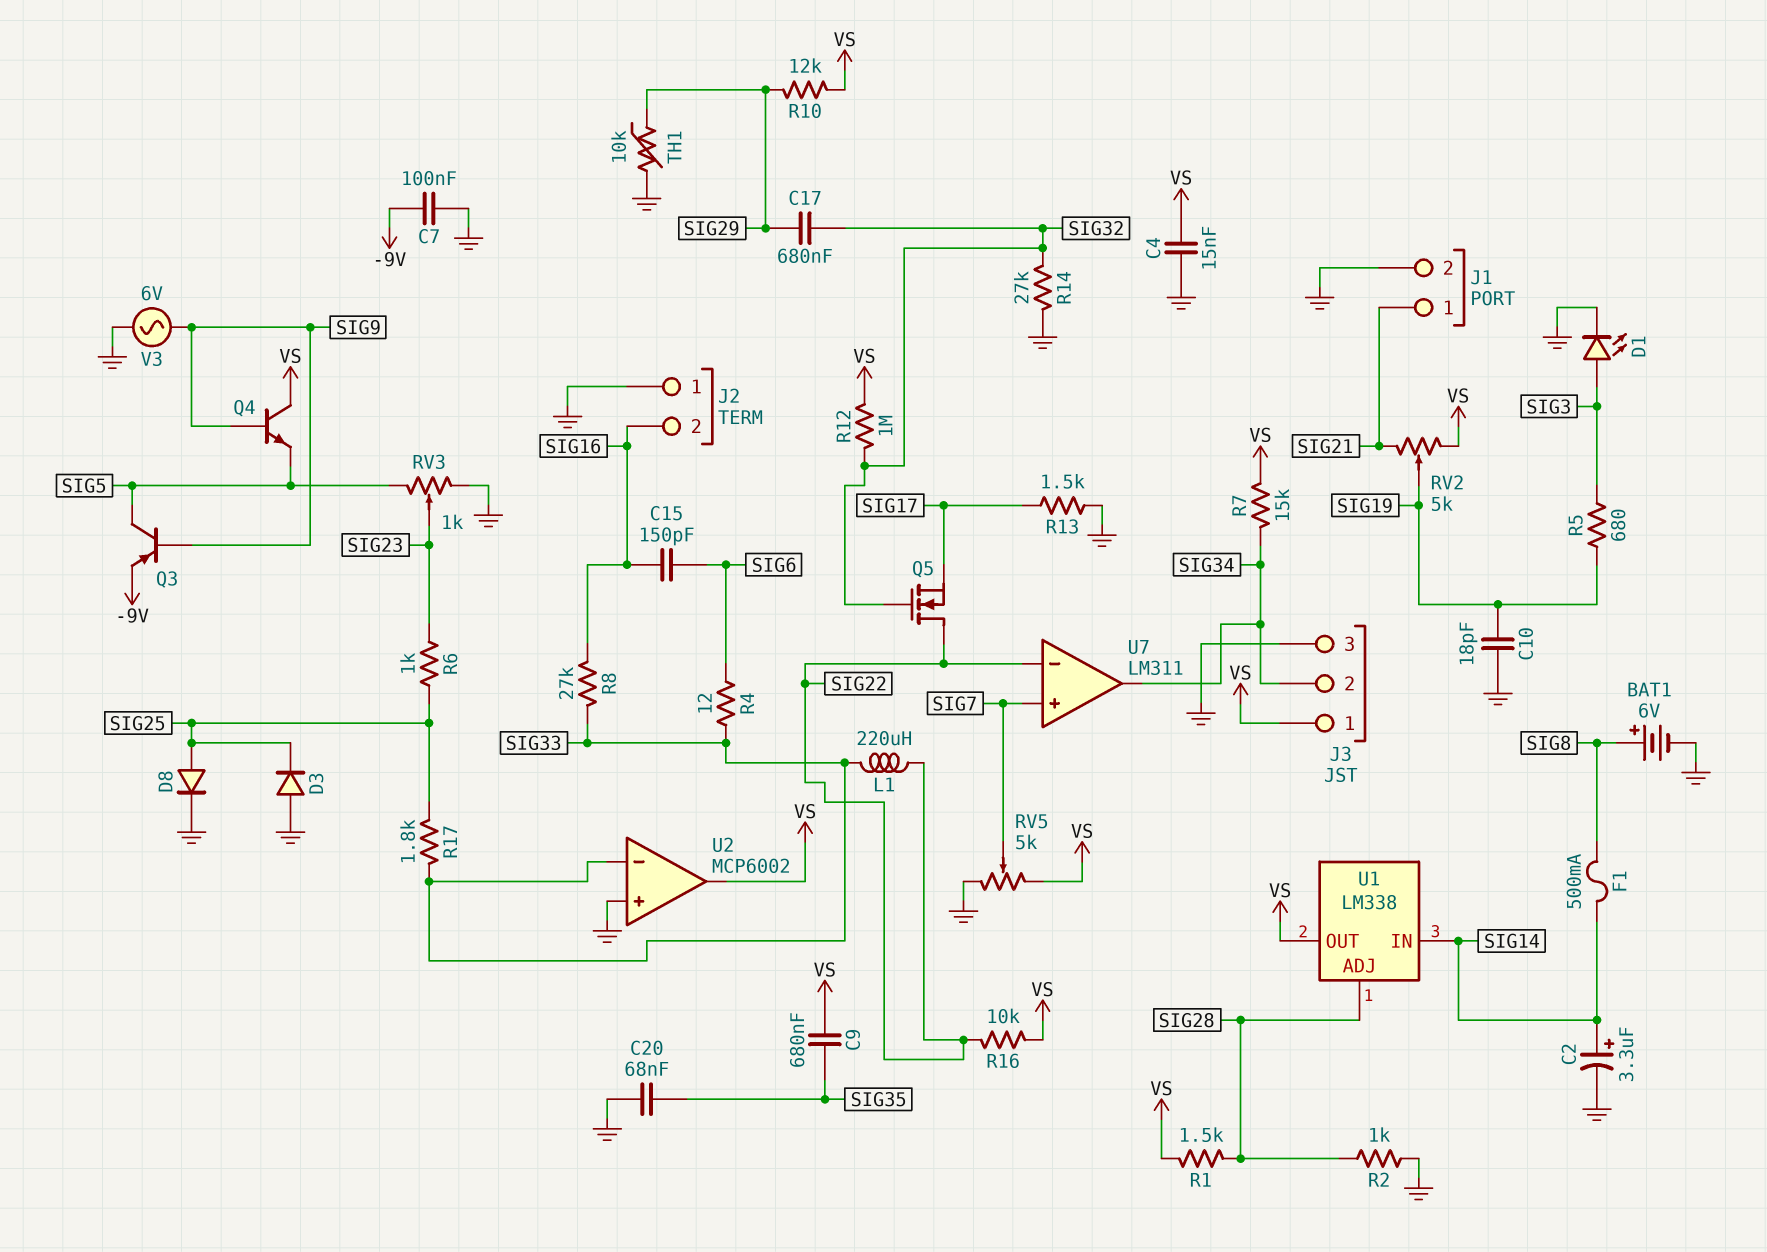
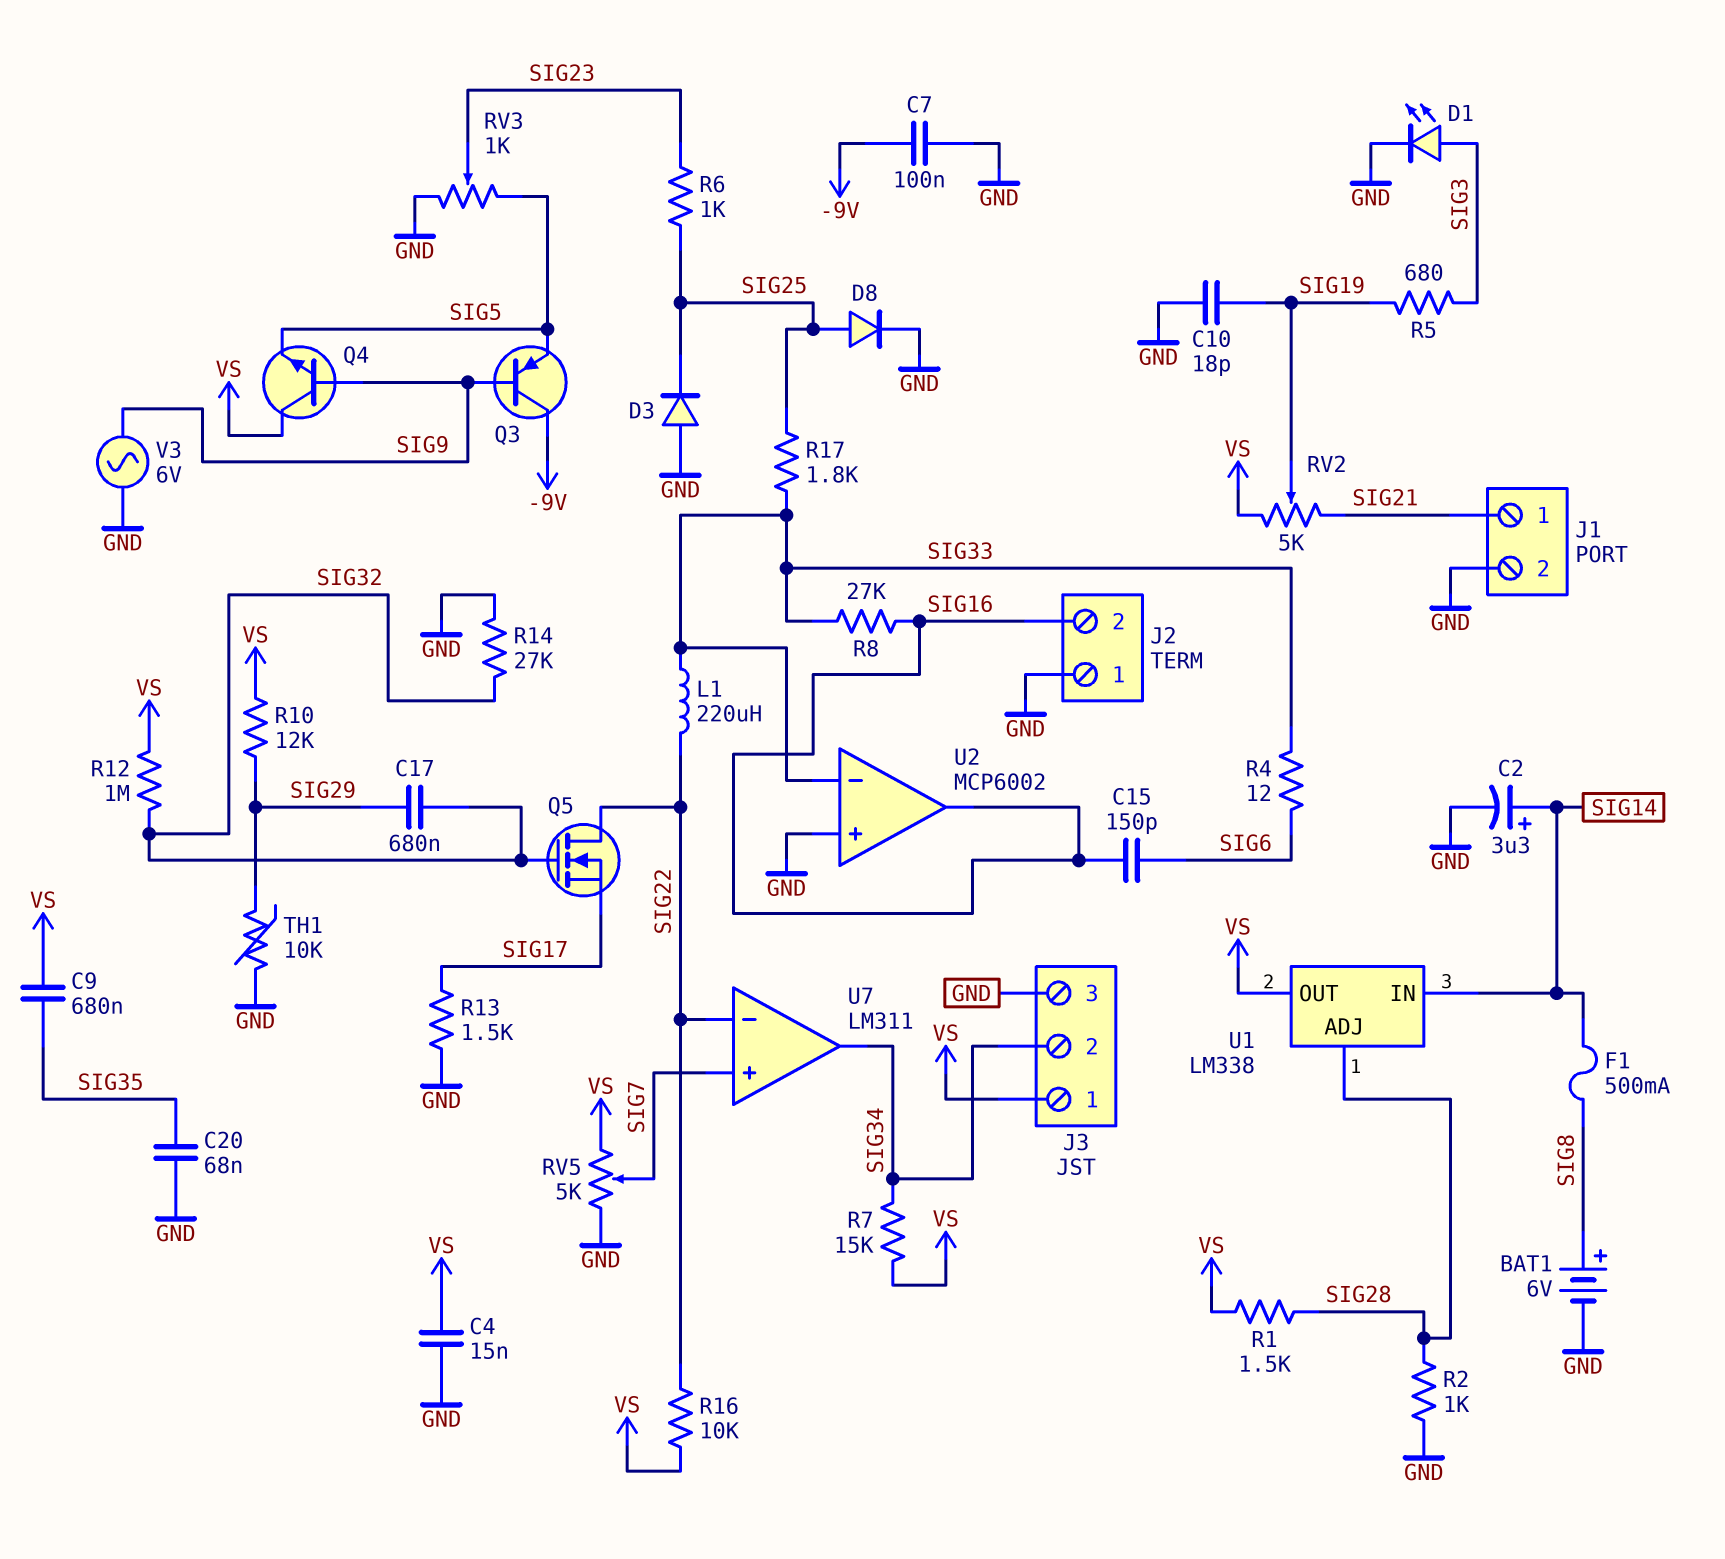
Q3: PNP (B SIG9, C SIG5, E -9V) -> PNP (B SIG9, C -9V, E SIG5)
U2 pin out: VS -> SIG16

